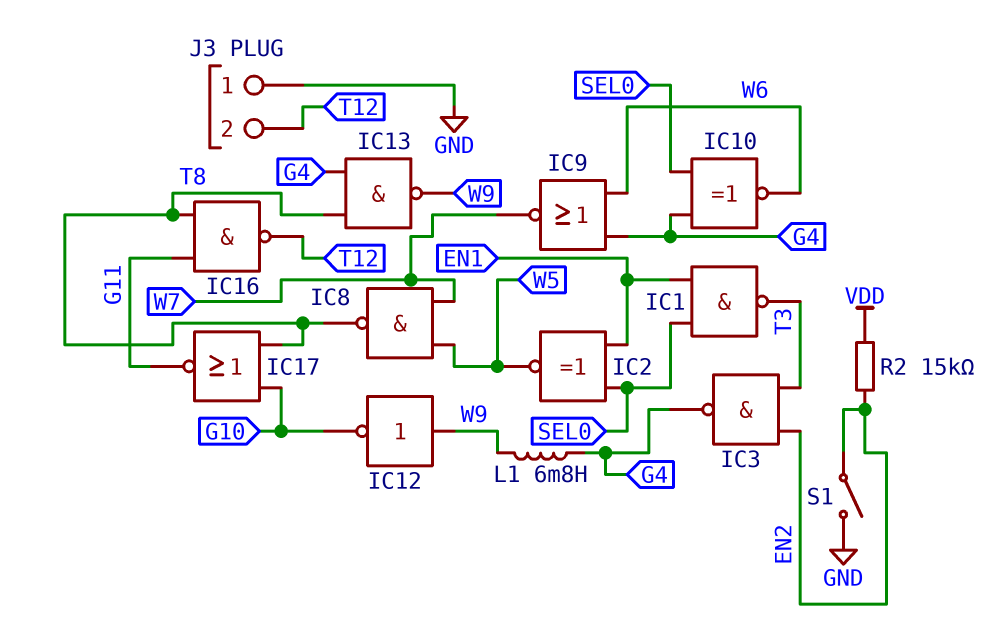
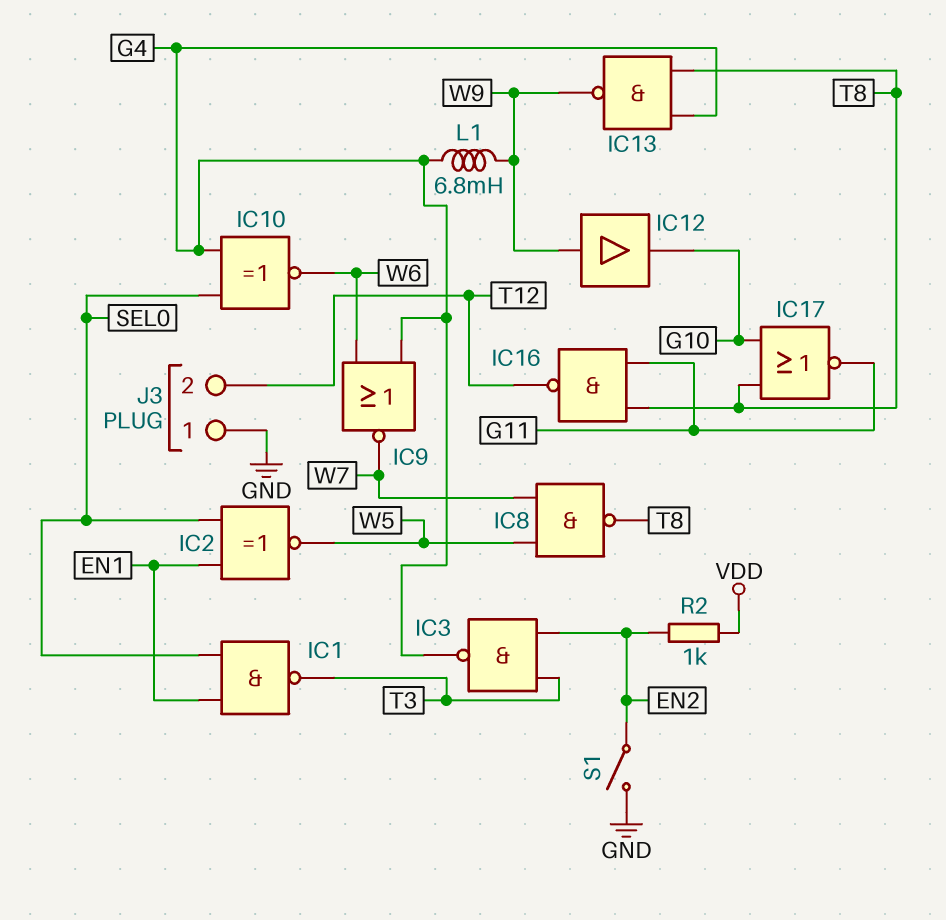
IC12: NOT (in W9, out G10) -> buffer (in W9, out G10)
R2: 15k (EN2, VDD) -> 1k (EN2, VDD)

